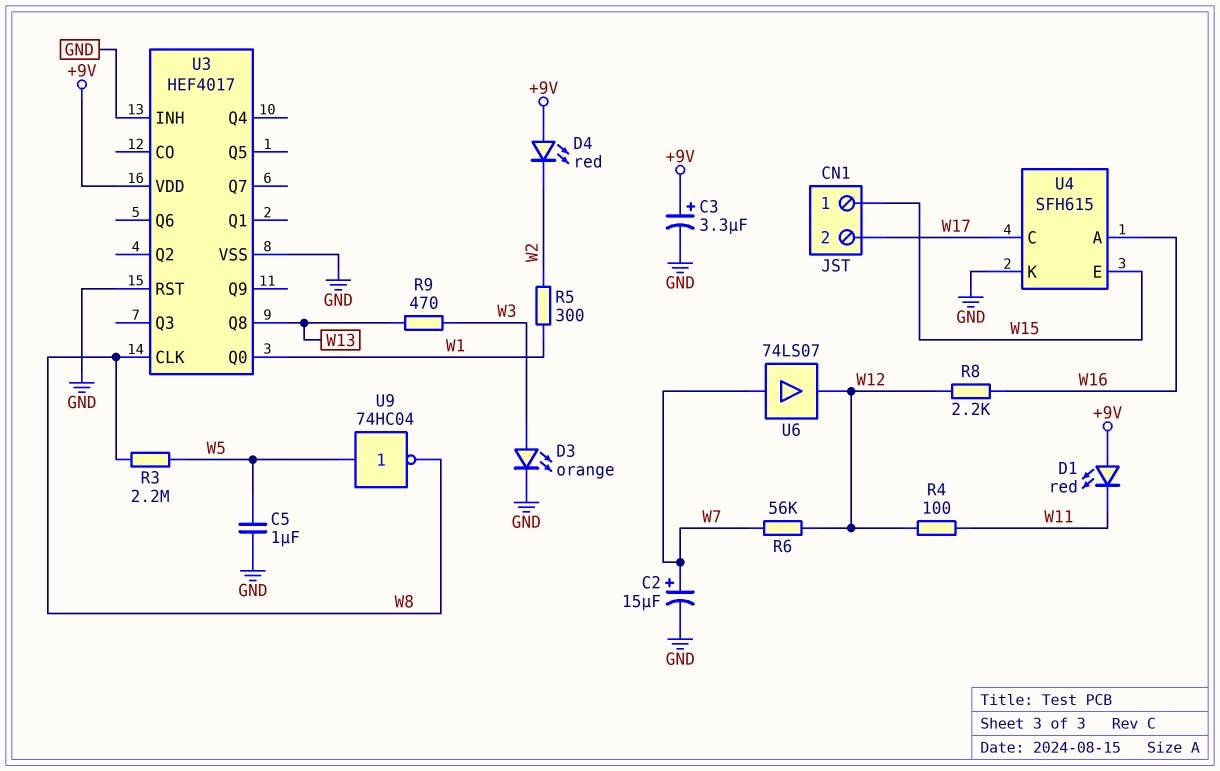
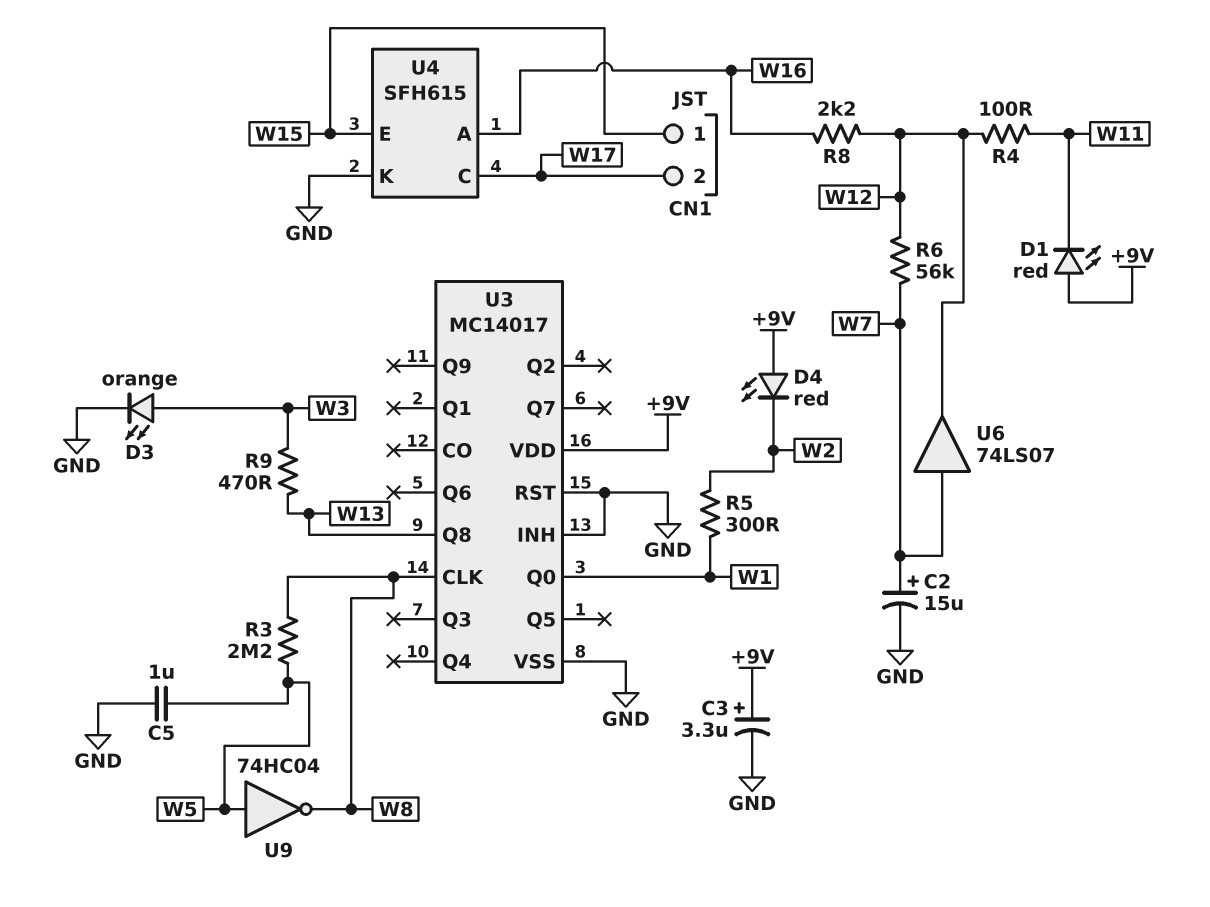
U3: HEF4017 -> MC14017

